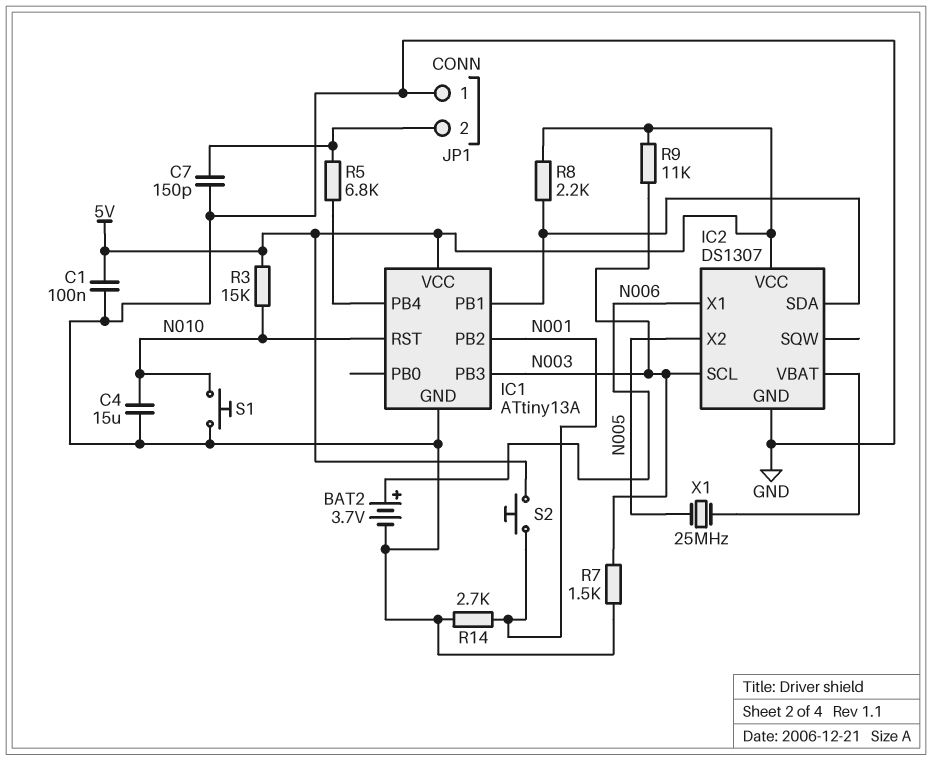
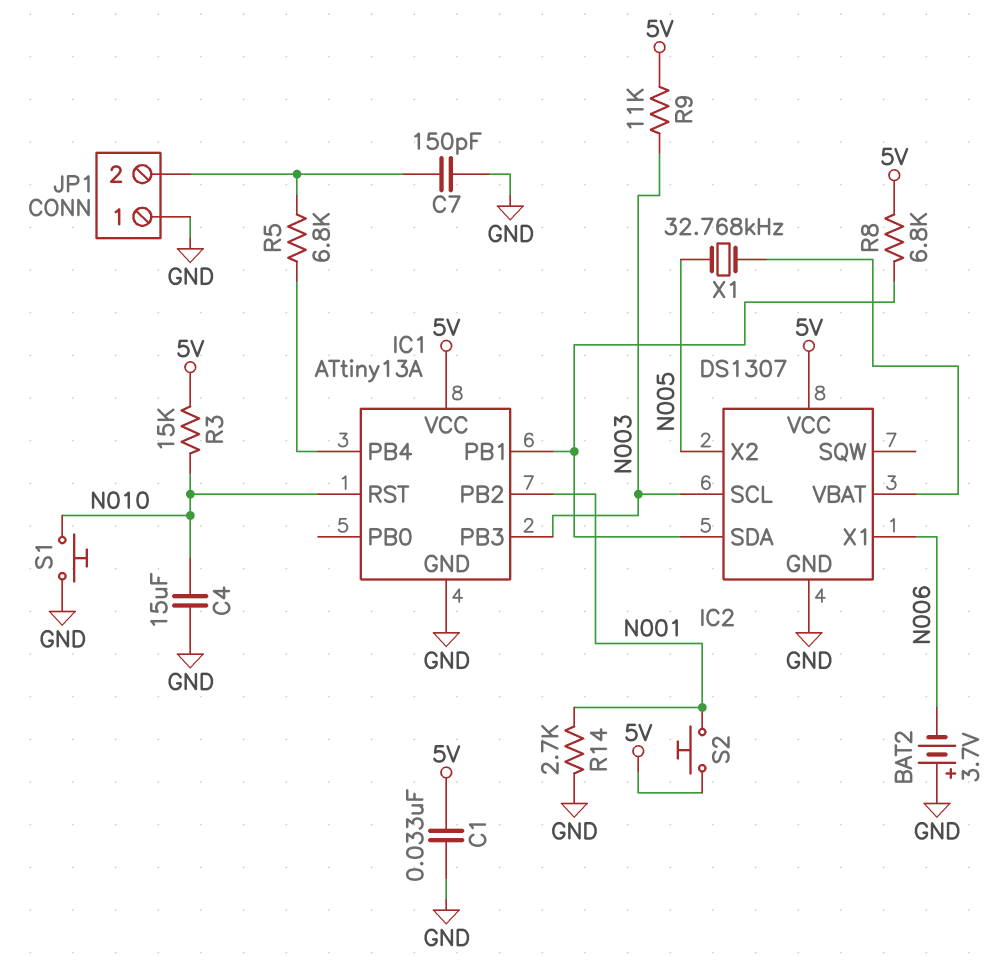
BAT2: 3.7V (plus N006, minus GND) -> 3.7V (plus GND, minus N006)
C1: 100nF (5V, GND) -> 33nF (5V, GND)
R7: 1.5k (GND, N003) -> none
R8: 2.2k (5V, IC1/PB1) -> 6.8k (5V, IC1/PB1)
X1: 25MHz (IC2/VBAT, N005) -> 32.768kHz (IC2/VBAT, N005)

